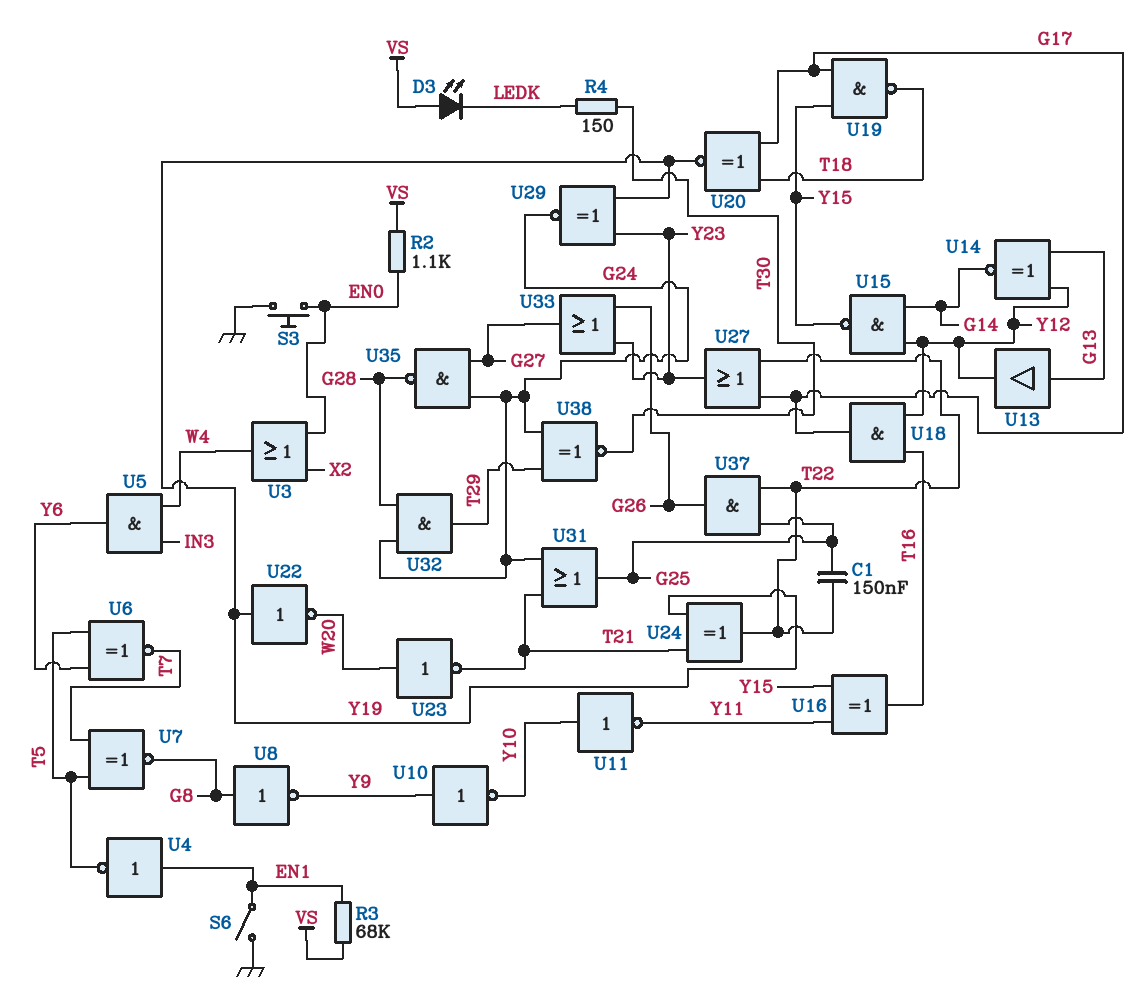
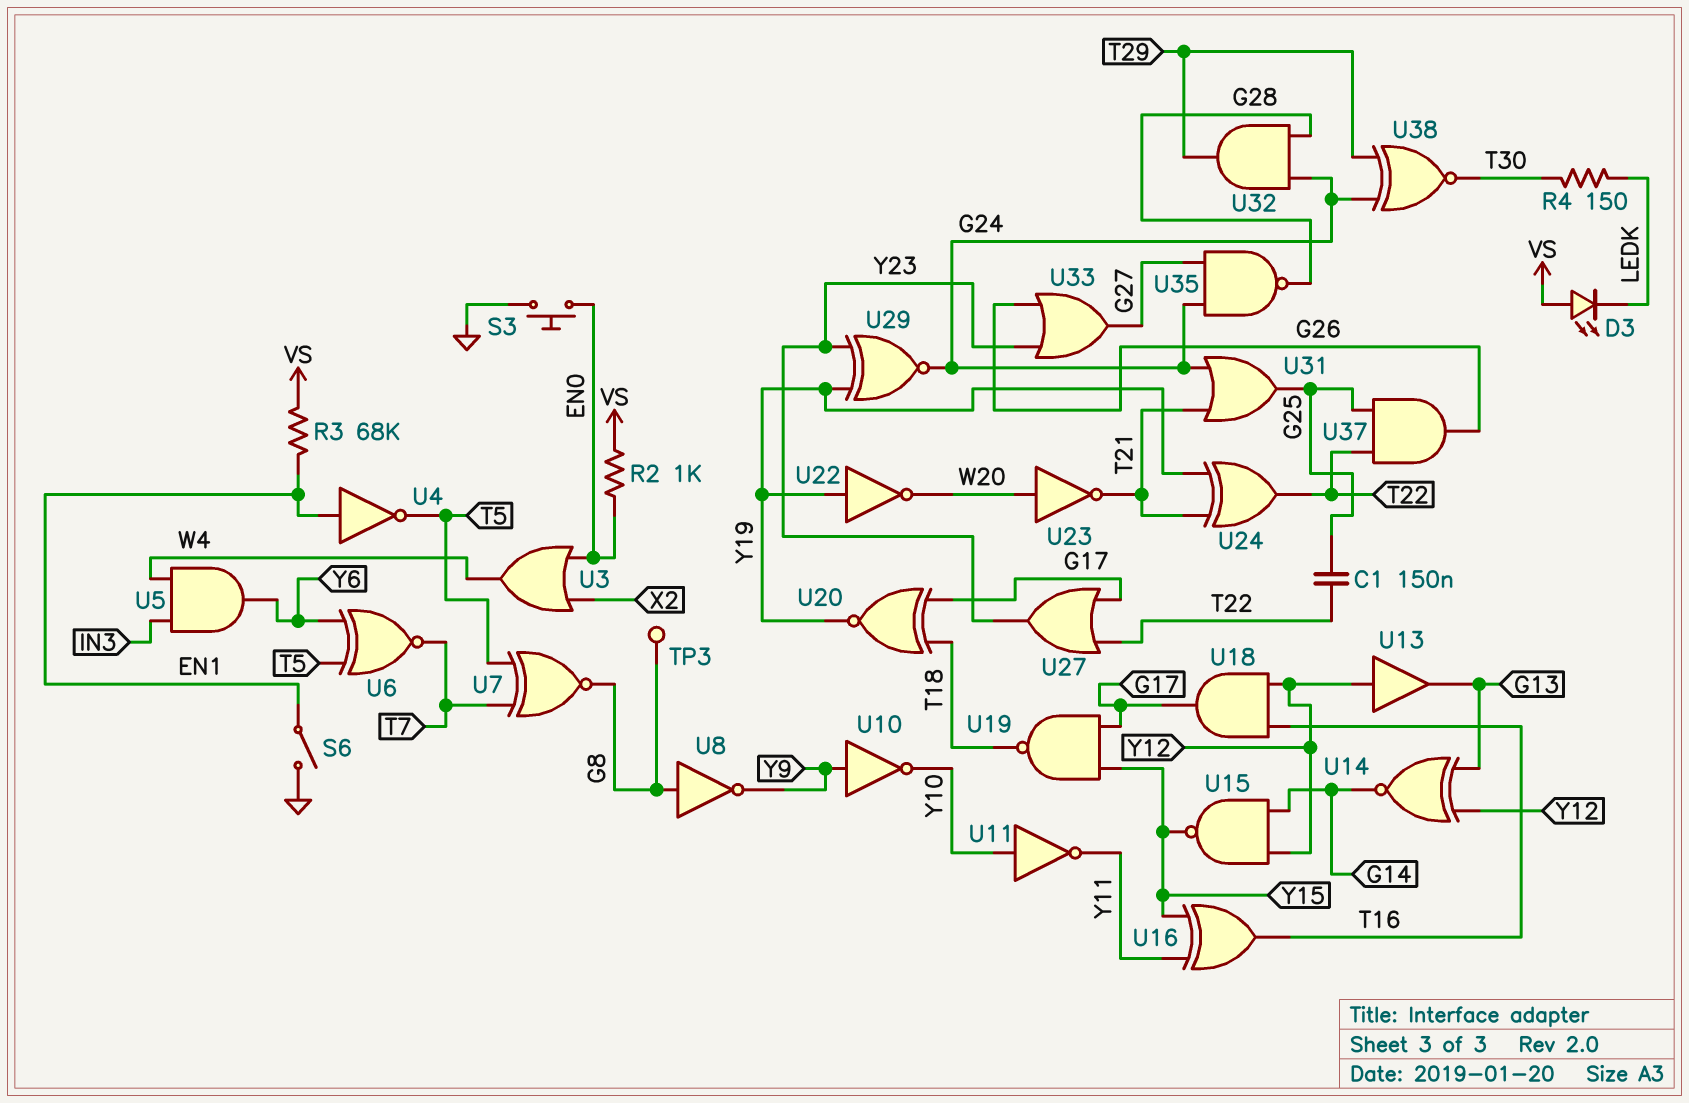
R2: 1.1k (EN0, VS) -> 1k (EN0, VS)
TP3: none -> test point (G8)
U13: buffer (in G13, out Y12) -> buffer (in Y12, out G13)

